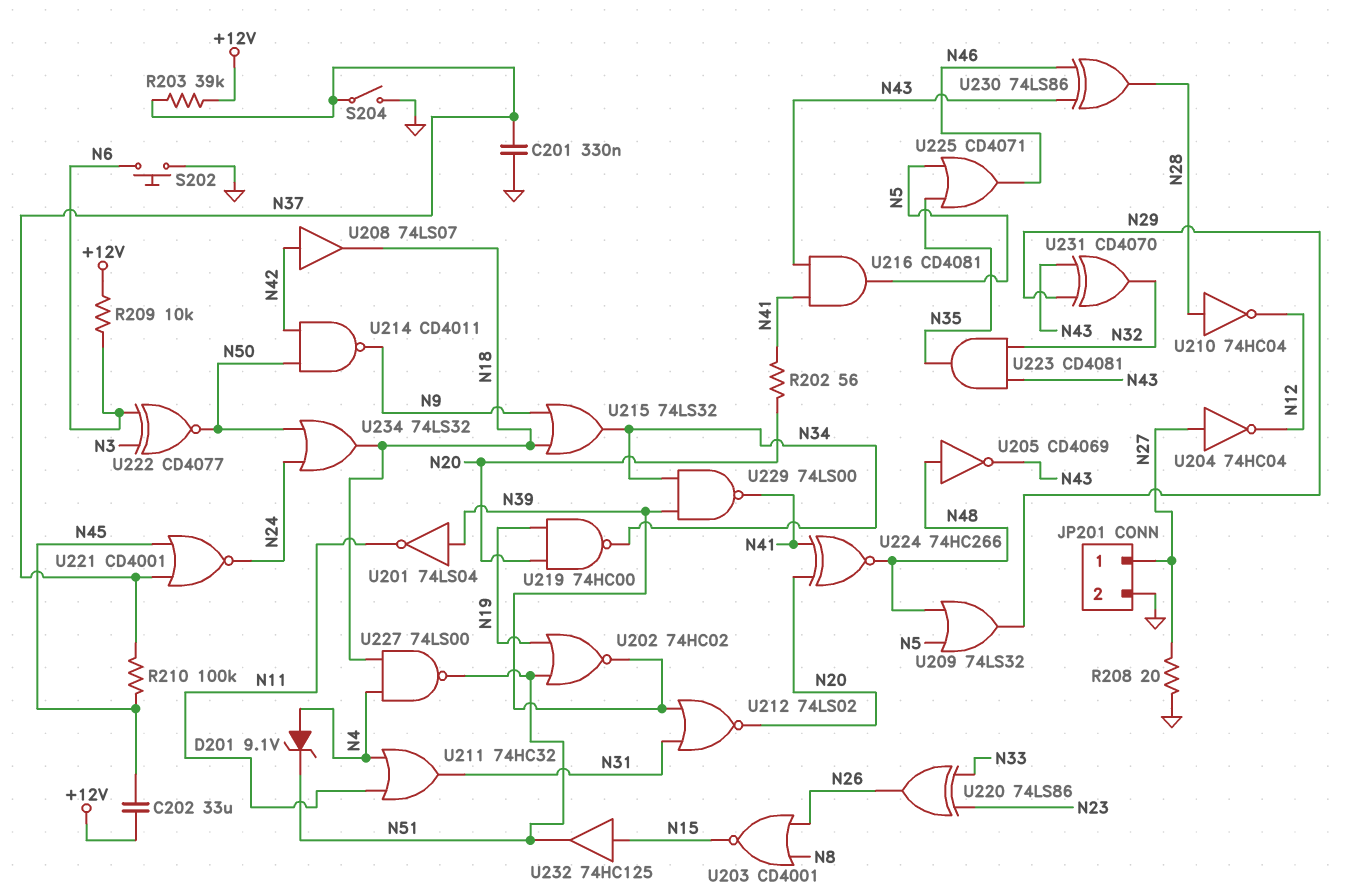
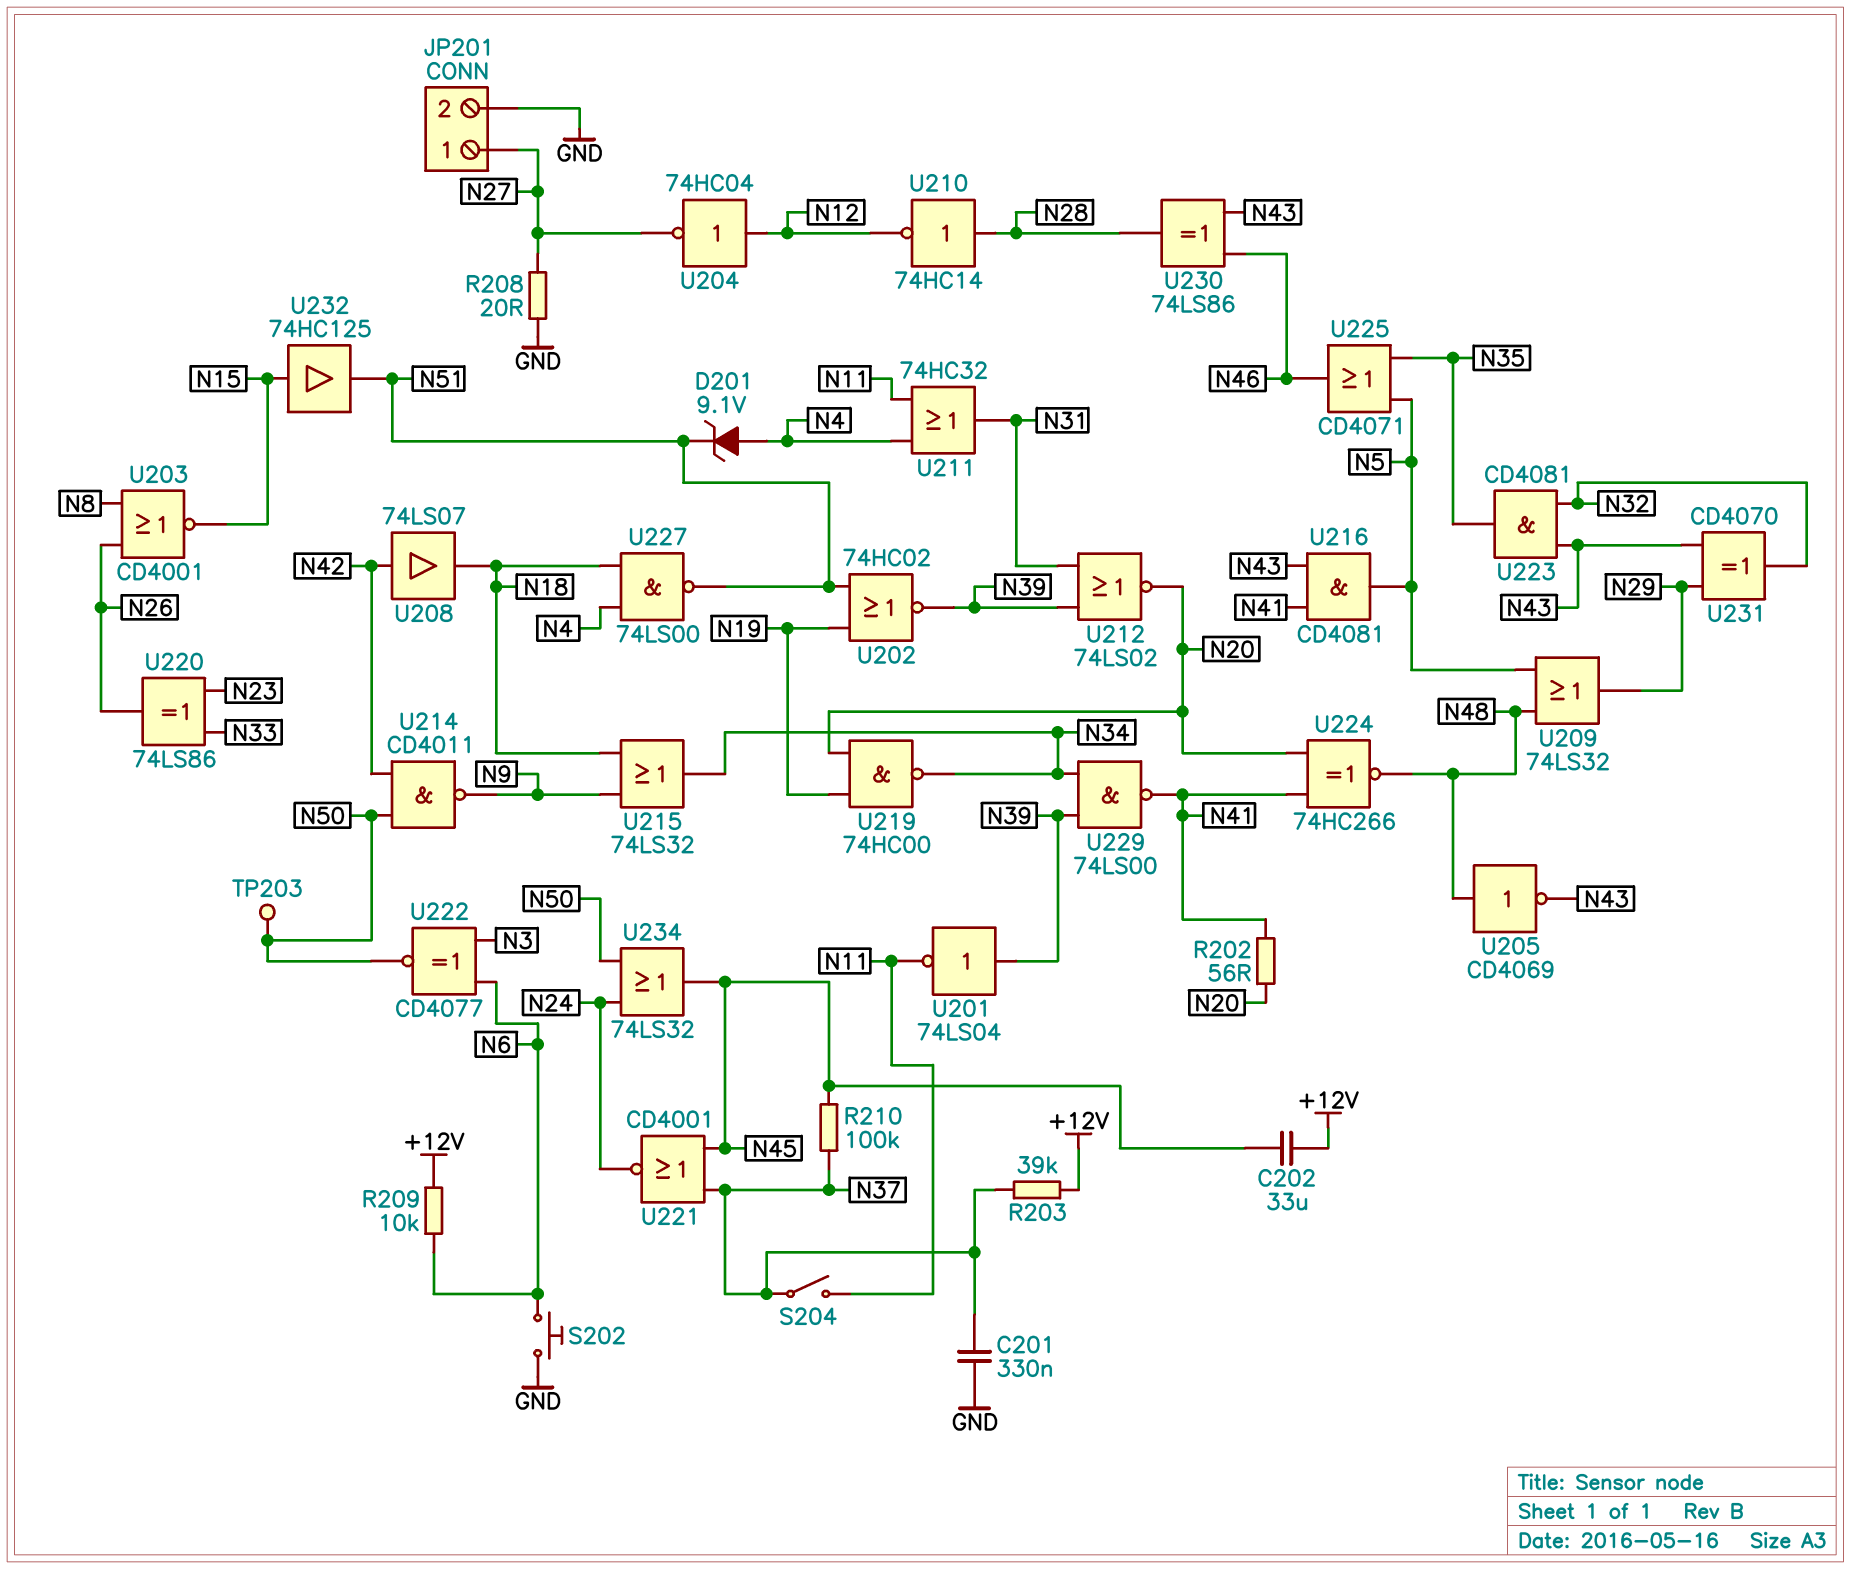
S204: switch (GND, N37) -> switch (N11, N37)
TP203: none -> test point (N50)
U204: NOT 74HC04 (in N27, out N12) -> NOT 74HC04 (in N12, out N27)
U210: NOT 74HC04 (in N28, out N12) -> NOT 74HC14 (in N28, out N12)
U234: OR 74LS32 (in N24, in N50, out N18) -> OR 74LS32 (in N24, in N50, out N45)

